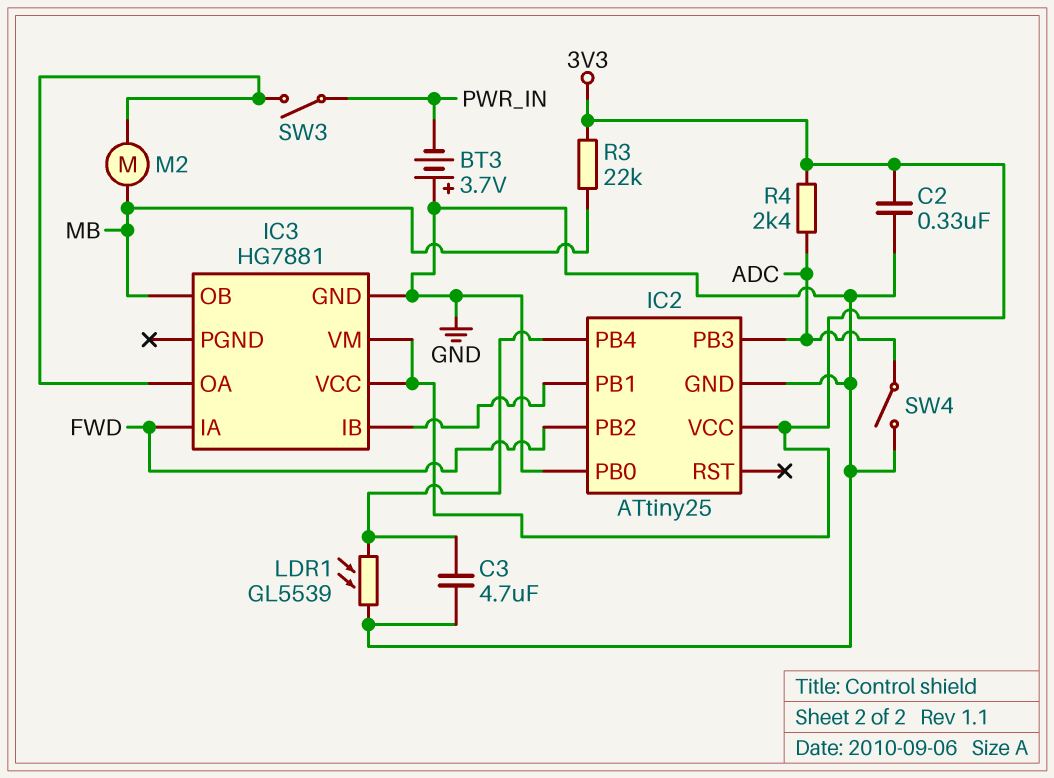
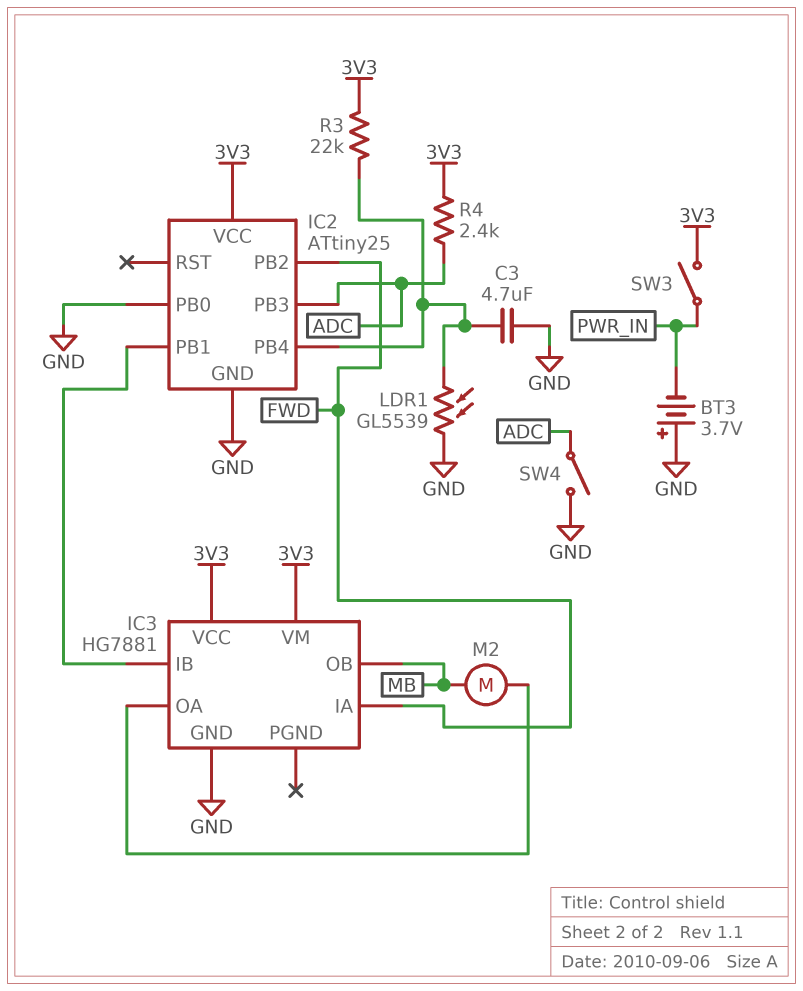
C2: 330nF (3V3, GND) -> none
R3: 22k (3V3, MB) -> 22k (3V3, IC2/PB4)
SW3: switch (IC3/OA, PWR_IN) -> switch (3V3, PWR_IN)

